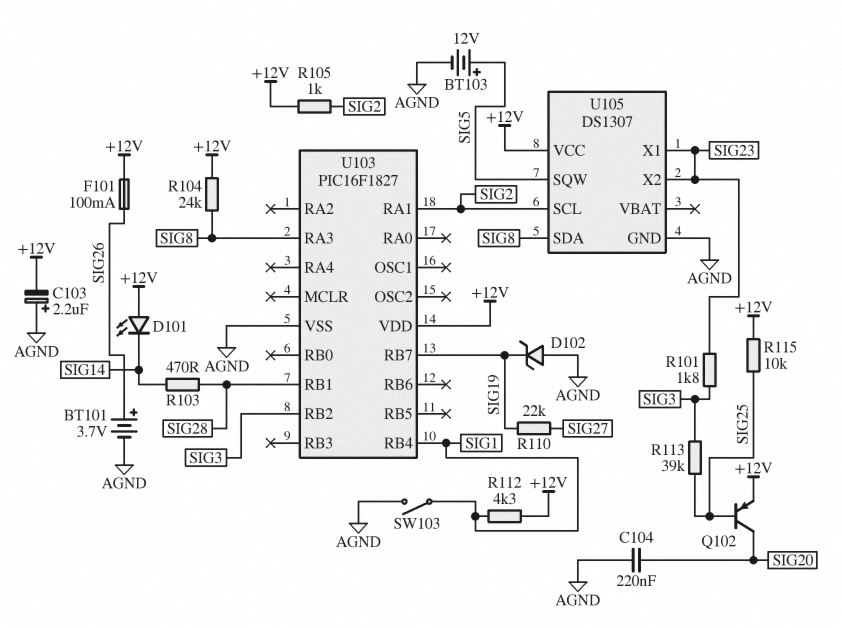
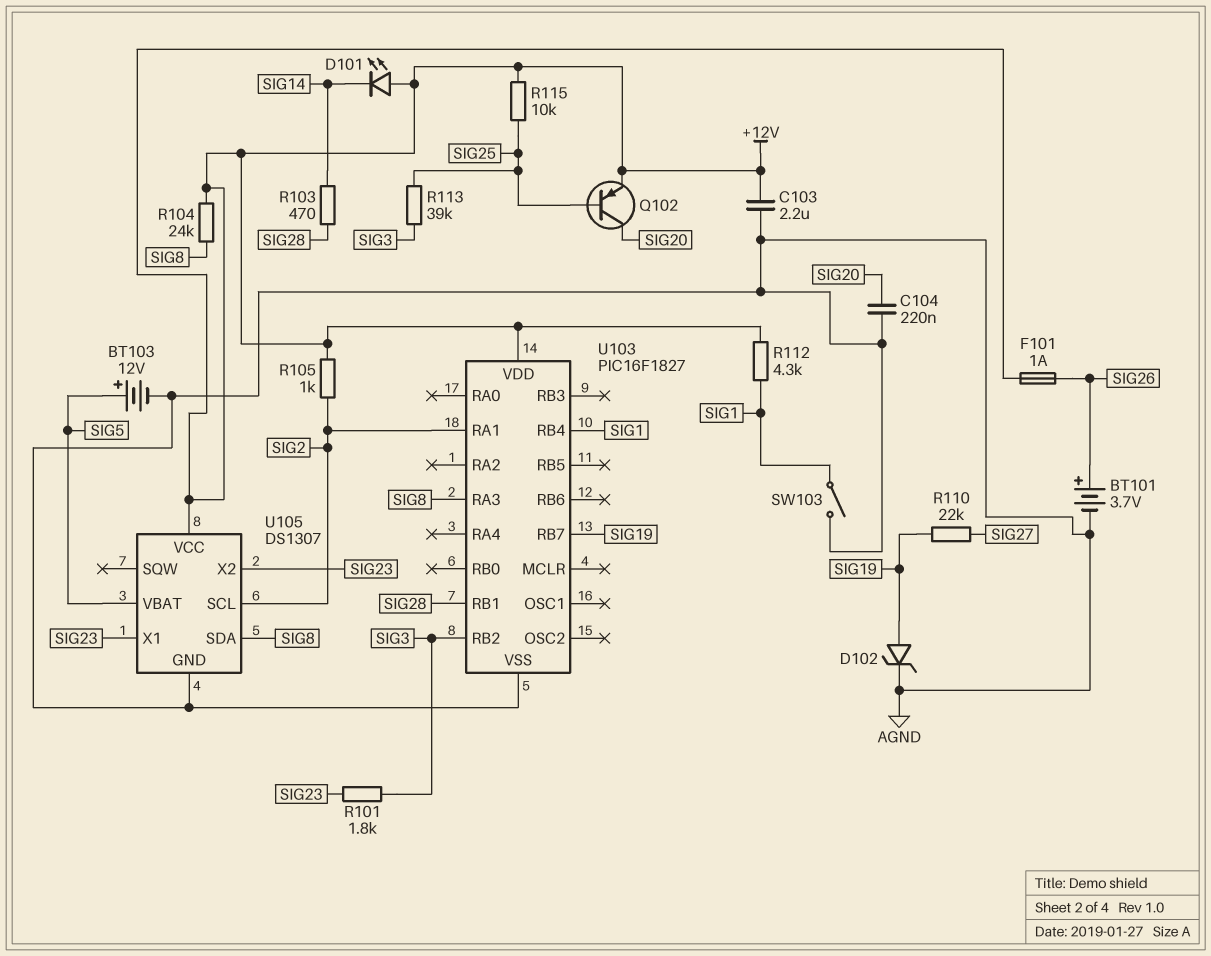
C103: 2.2uF (plus AGND, minus +12V) -> 2.2uF (+12V, AGND)
D102: zener (A AGND, K SIG19) -> zener (A SIG19, K AGND)
F101: 100mA (+12V, SIG26) -> 1A (+12V, SIG26)
U105 pin SQW: SIG5 -> none
U105 pin VBAT: none -> SIG5

